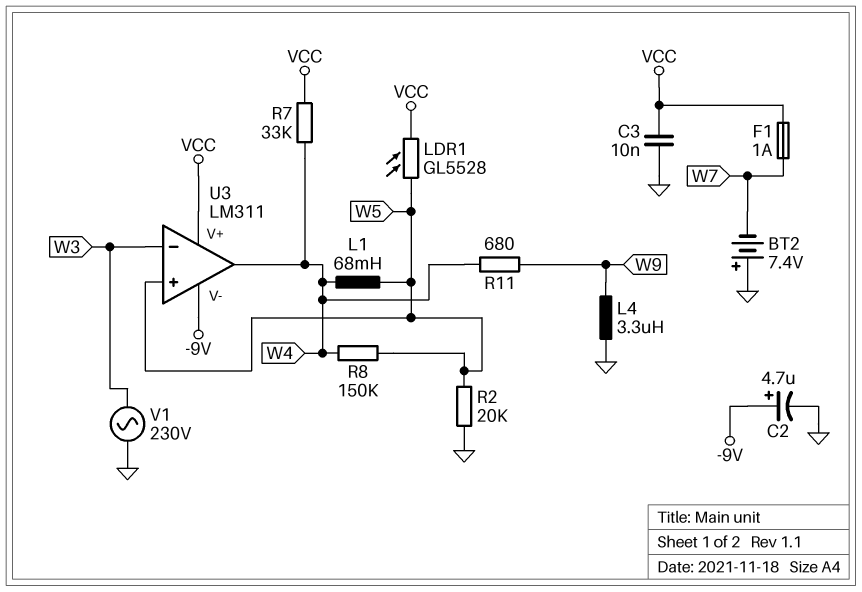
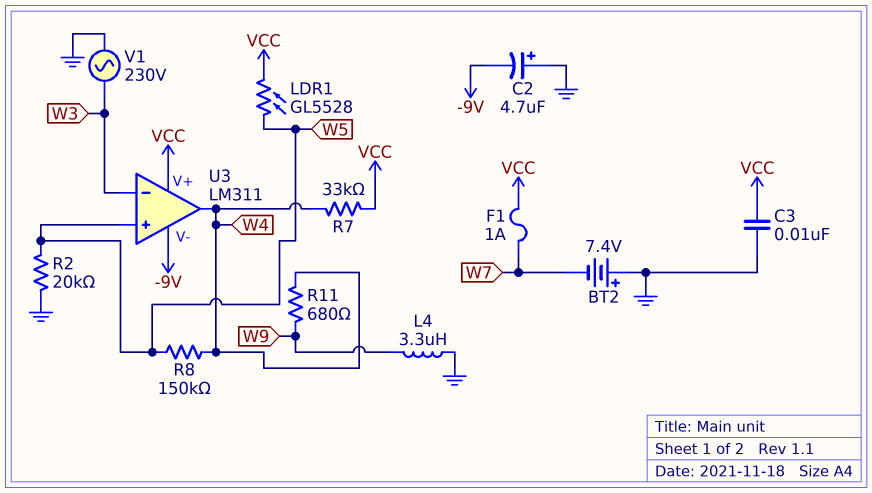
C2: 4.7uF (plus -9V, minus GND) -> 4.7uF (plus GND, minus -9V)
L1: 68mH (W4, W5) -> none

